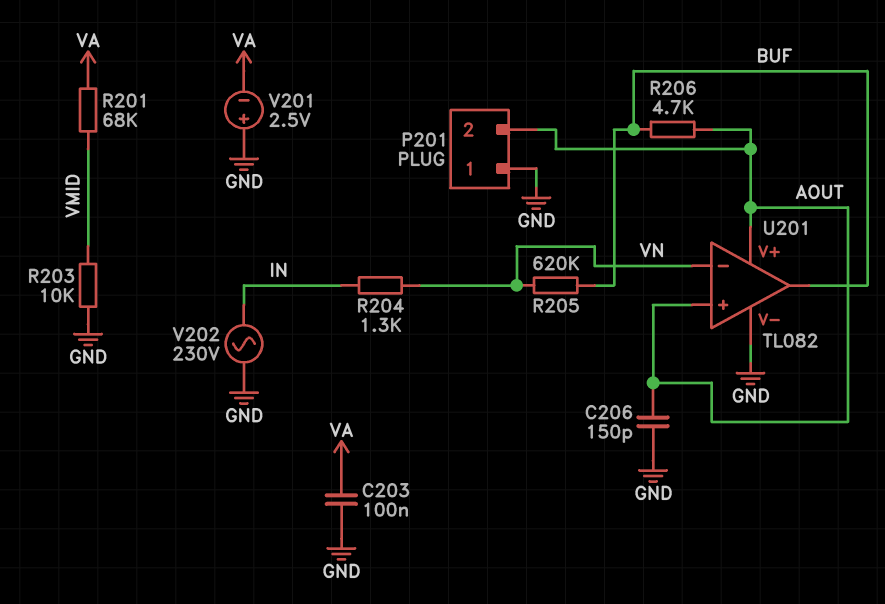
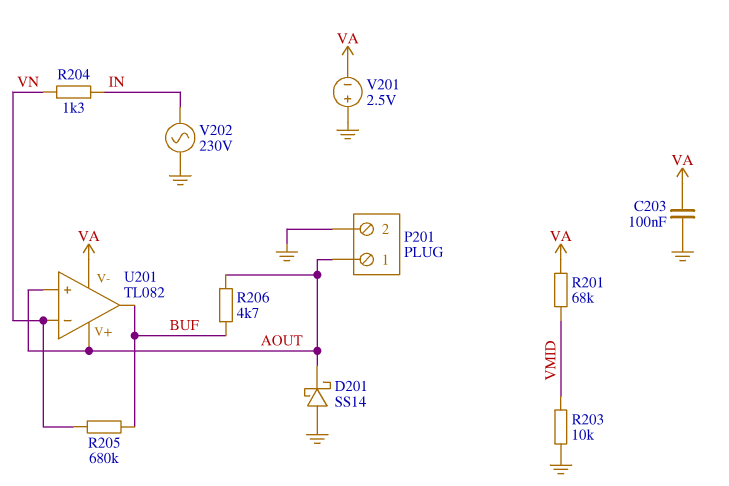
C206: 150pF (AOUT, GND) -> none
D201: none -> schottky SS14 (A GND, K AOUT)
P201 pin 1: GND -> AOUT
P201 pin 2: AOUT -> GND
R205: 620k (BUF, VN) -> 680k (BUF, VN)
U201 pin V-: GND -> VA

